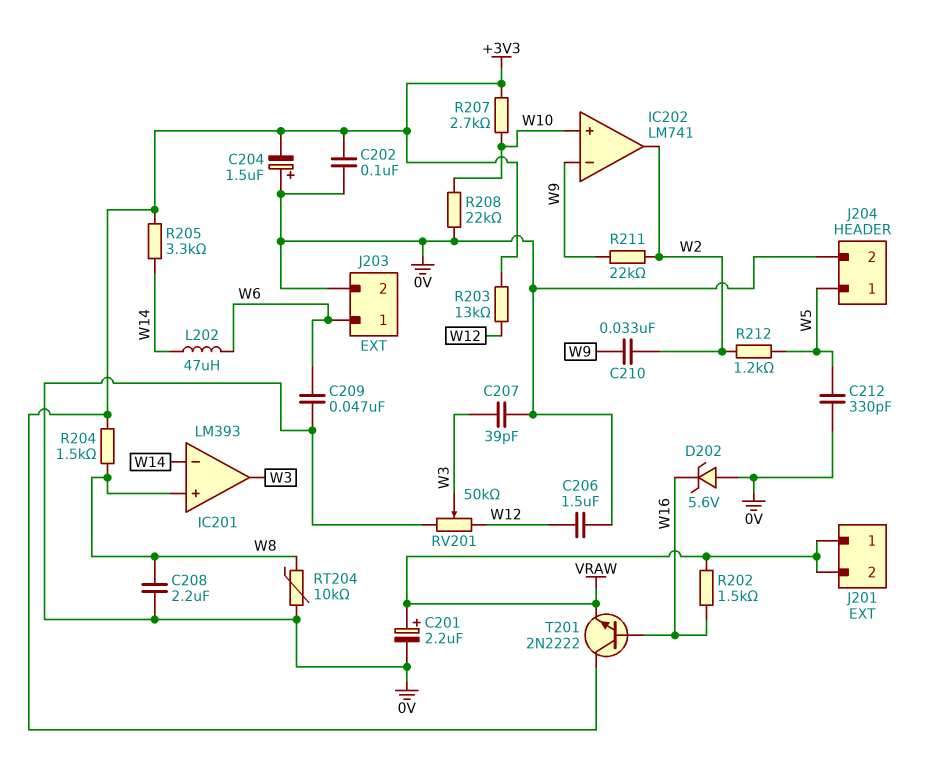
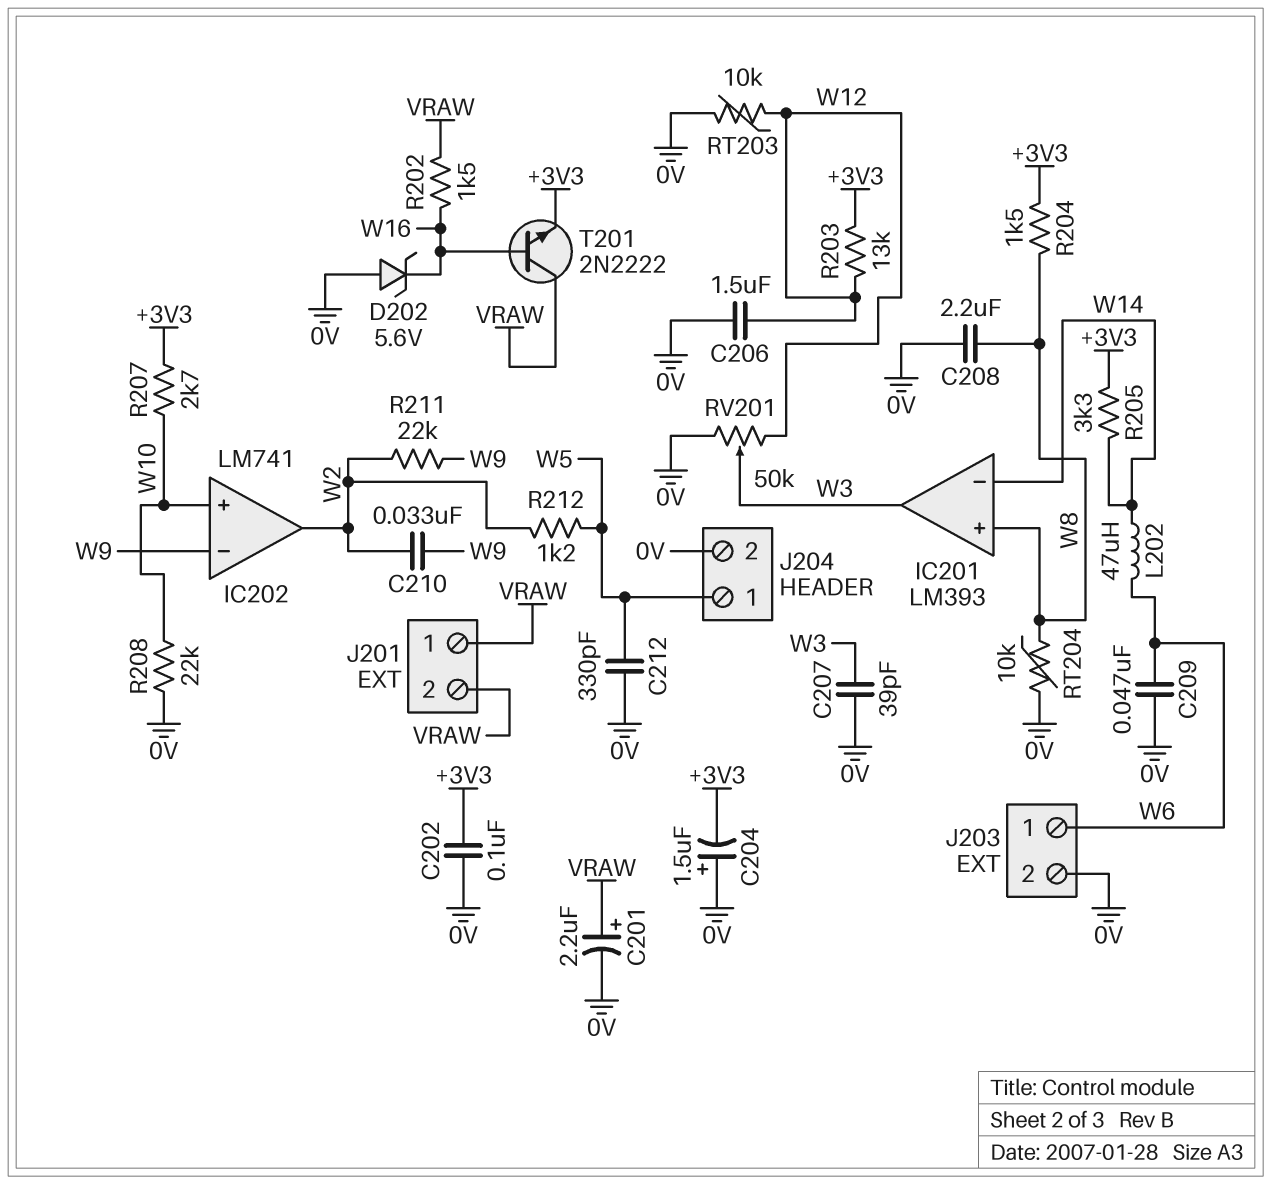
RT203: none -> 10k (0V, W12)
T201: NPN 2N2222 (B W16, C +3V3, E VRAW) -> NPN 2N2222 (B W16, C VRAW, E +3V3)

